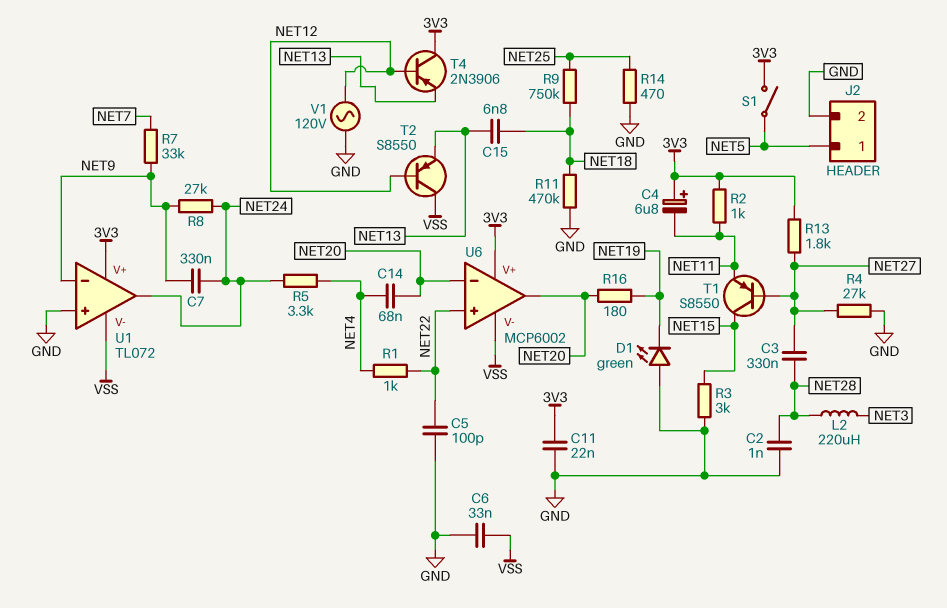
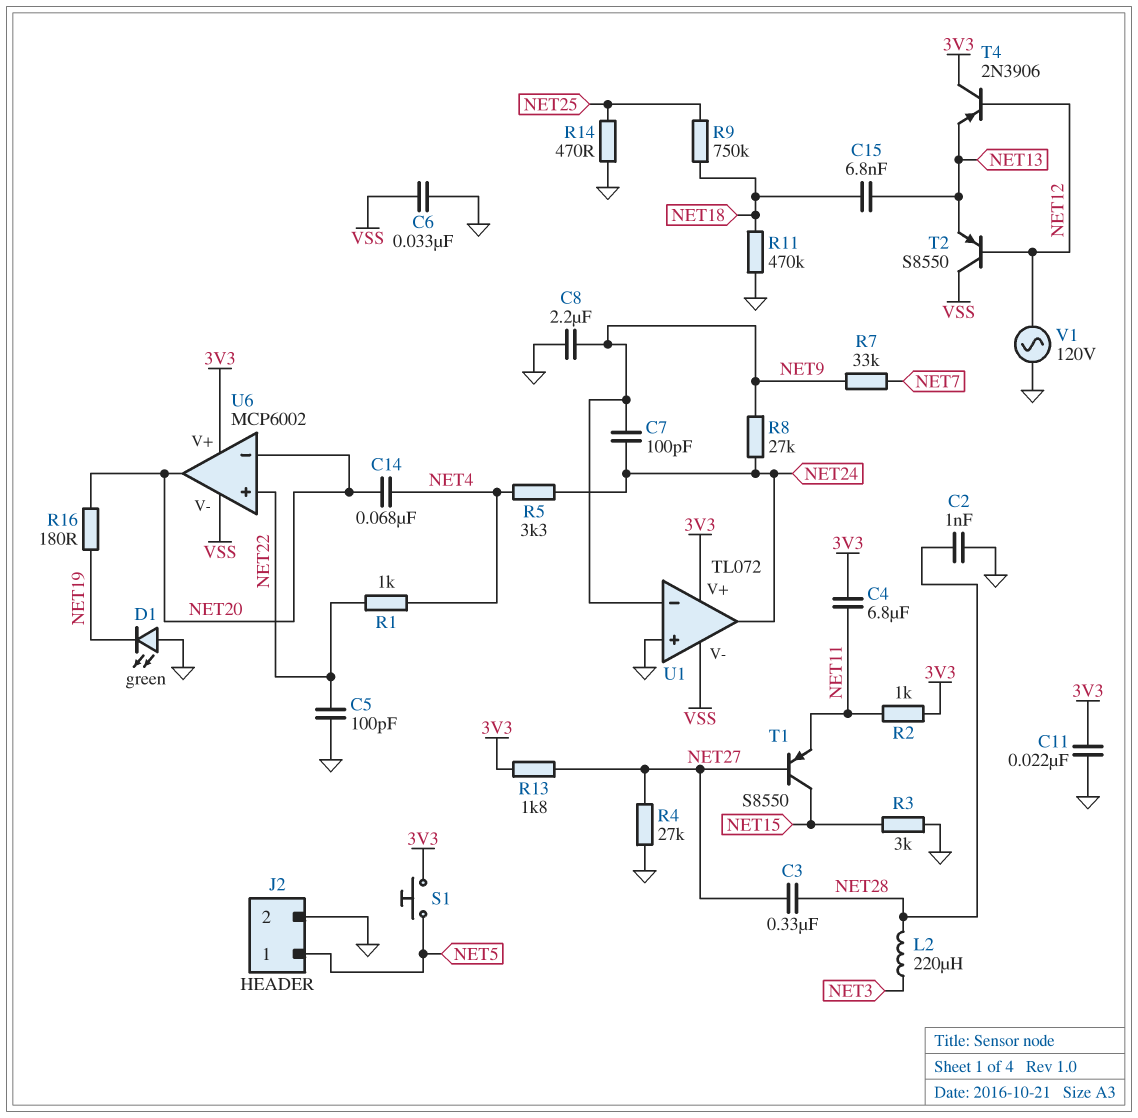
C4: 6.8uF (plus 3V3, minus NET11) -> 6.8uF (3V3, NET11)
C7: 330nF (NET9, NET24) -> 100pF (NET9, NET24)
C8: none -> 2.2uF (GND, NET9)
S1: switch (3V3, NET5) -> button (3V3, NET5)

